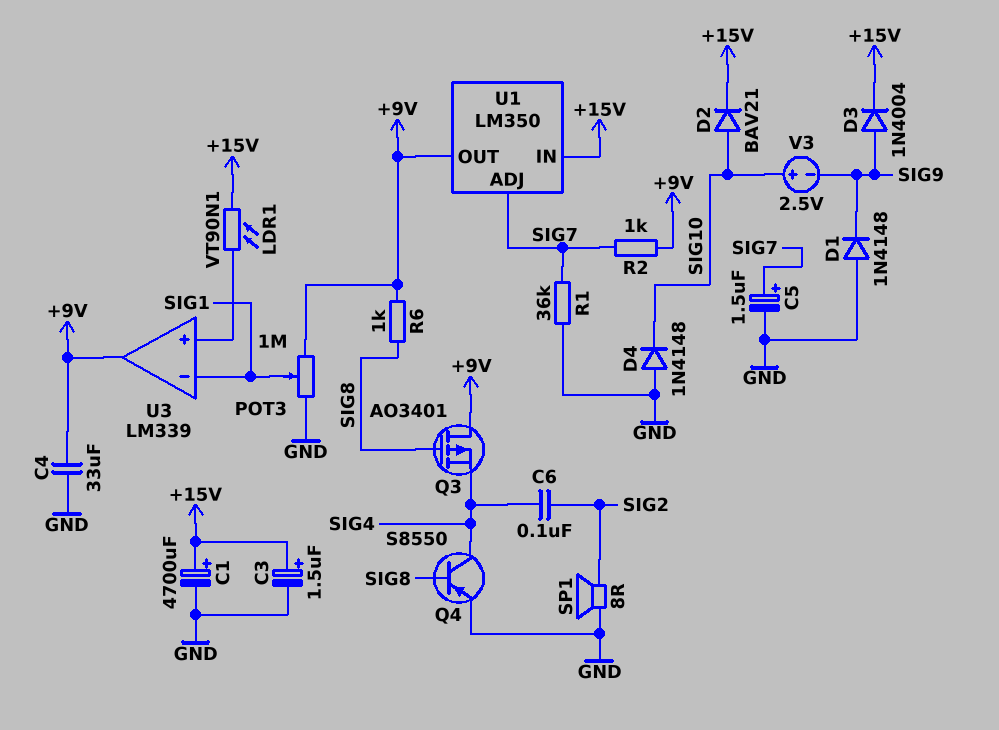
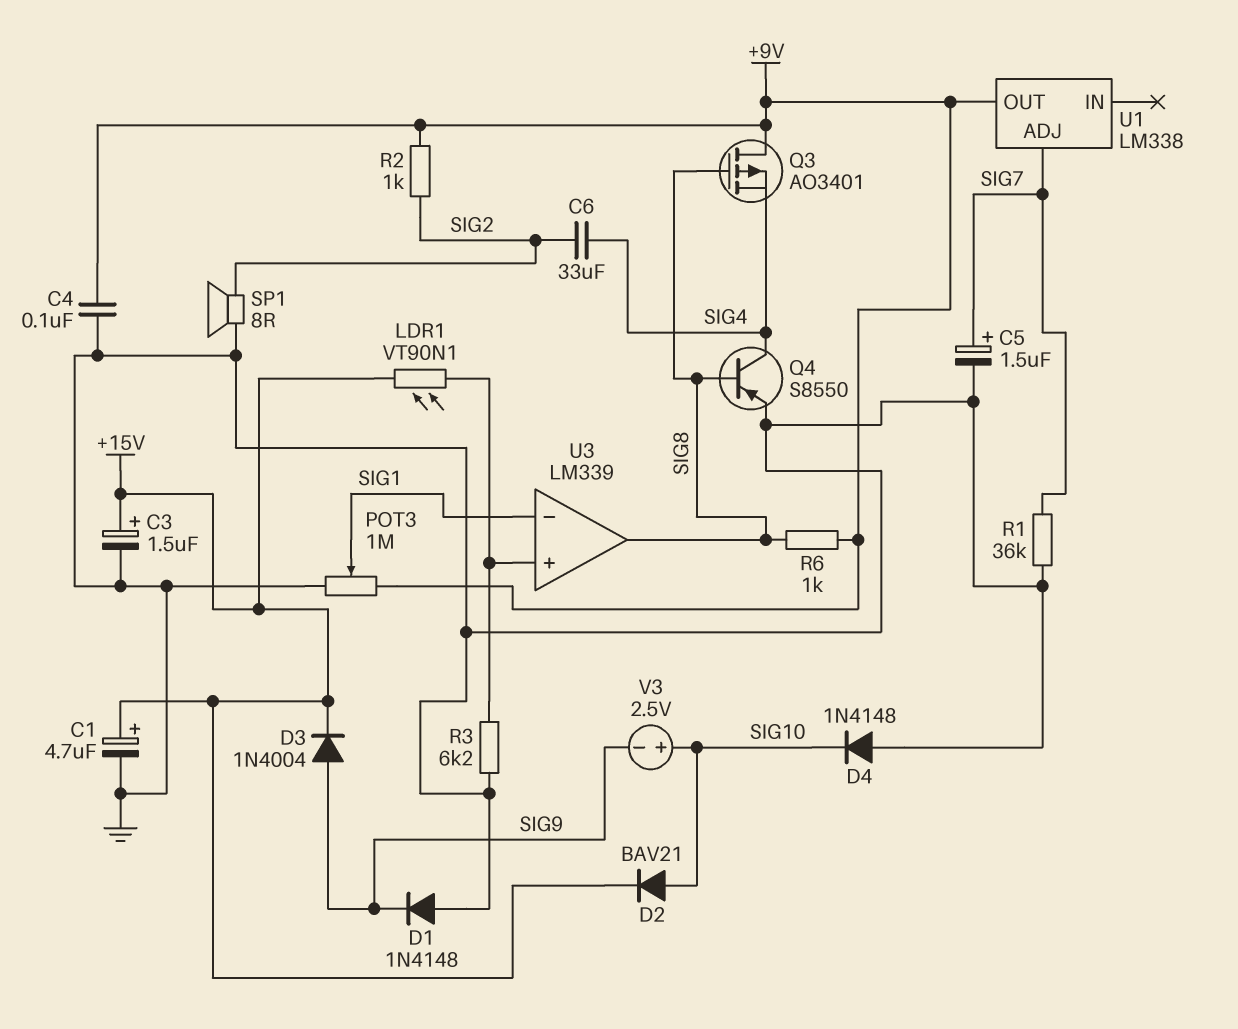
C1: 4700uF (plus +15V, minus GND) -> 4.7uF (plus +15V, minus GND)
C4: 33uF (+9V, GND) -> 100nF (+9V, GND)
C6: 100nF (SIG2, SIG4) -> 33uF (SIG2, SIG4)
R2: 1k (+9V, SIG7) -> 1k (+9V, SIG2)
R3: none -> 6.2k (GND, U3/in+)
U1: LM350 -> LM338
U1 pin IN: +15V -> none
U3 pin out: +9V -> SIG8

